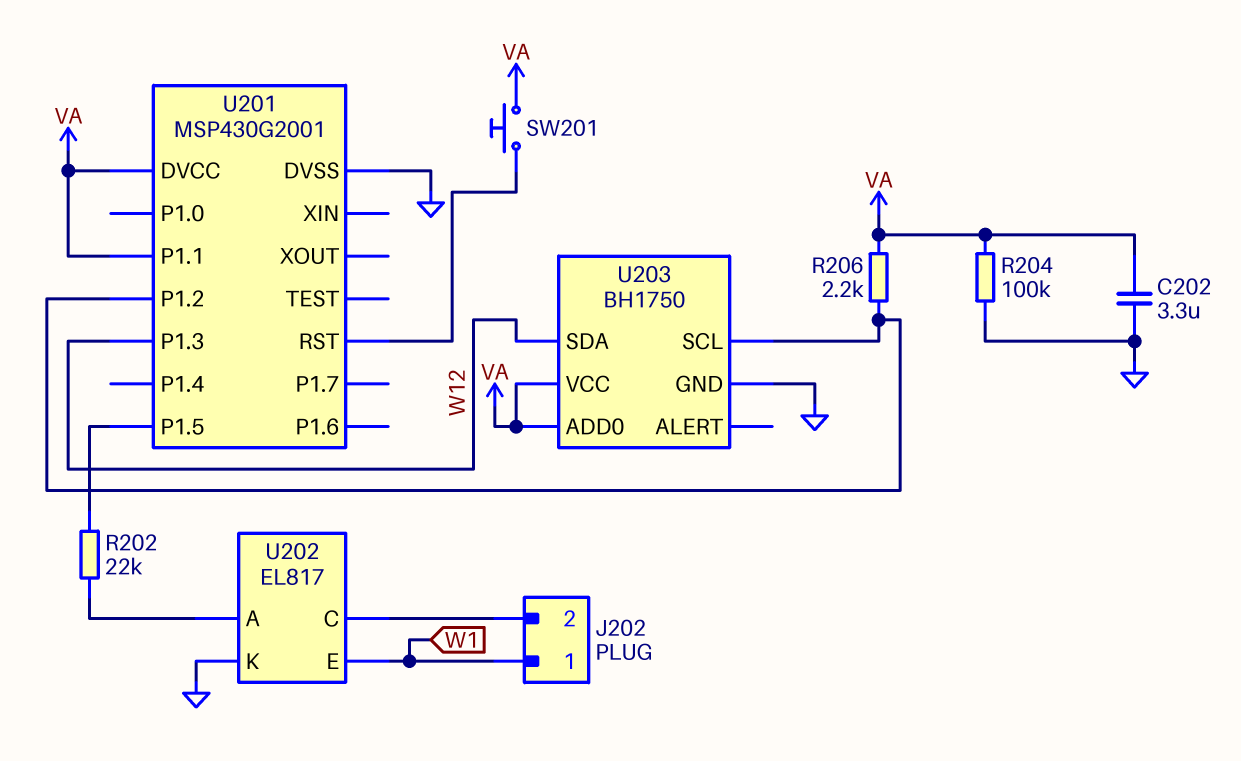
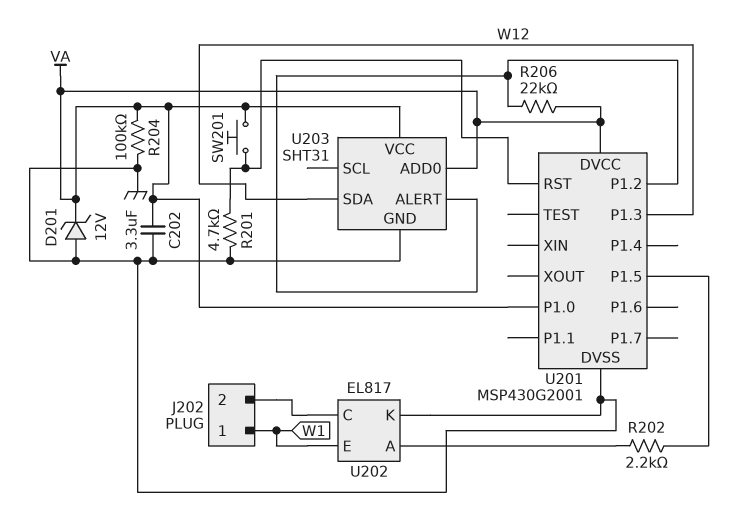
D201: none -> zener 12V (A GND, K VA)
R201: none -> 4.7k (GND, U201/RST)
R202: 22k (U201/P1.5, U202/A) -> 2.2k (U201/P1.5, U202/A)
R206: 2.2k (U201/P1.2, VA) -> 22k (U201/P1.2, VA)
U201 pin P1.0: none -> VA
U201 pin P1.1: VA -> none
U203: BH1750 -> SHT31
U203 pin ALERT: none -> U201/P1.2
U203 pin SCL: U201/P1.2 -> none

